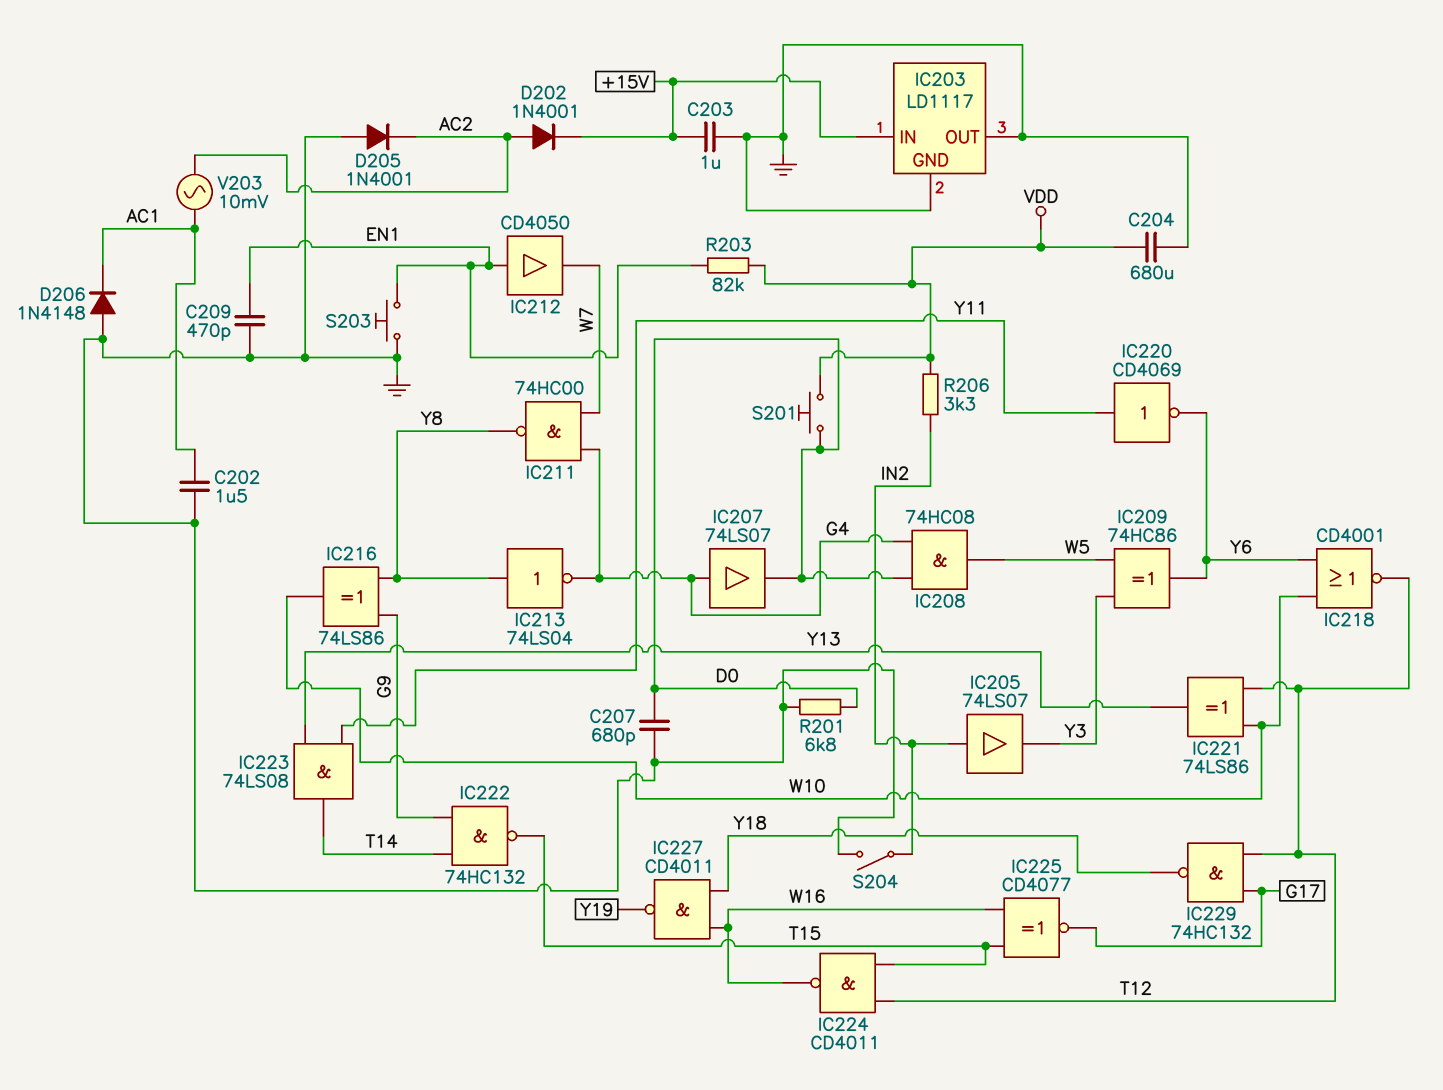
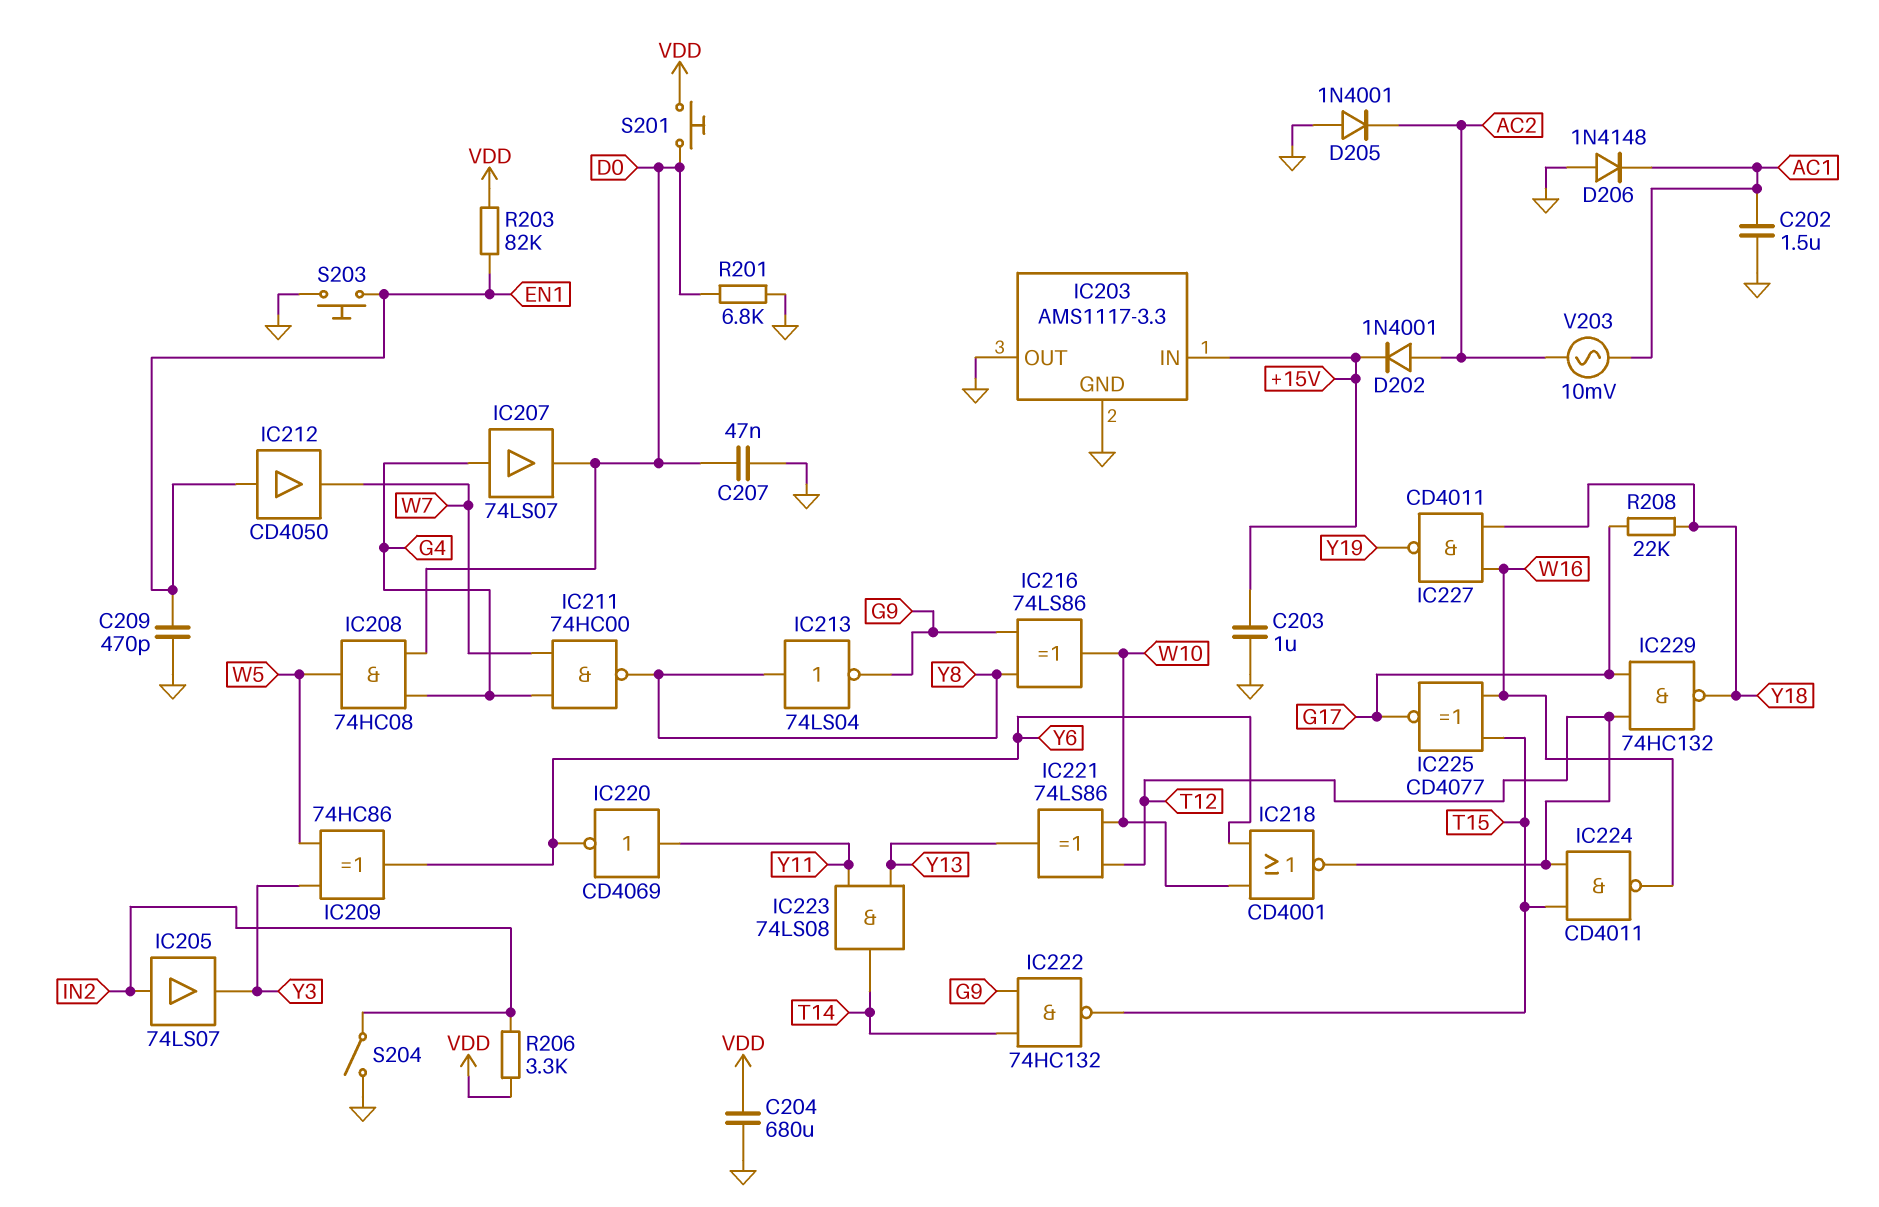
C207: 680pF (D0, GND) -> 47nF (D0, GND)
IC203: LD1117 -> AMS1117-3.3
IC213: NOT 74LS04 (in Y8, out G4) -> NOT 74LS04 (in Y8, out G9)
R208: none -> 22k (G17, Y18)

